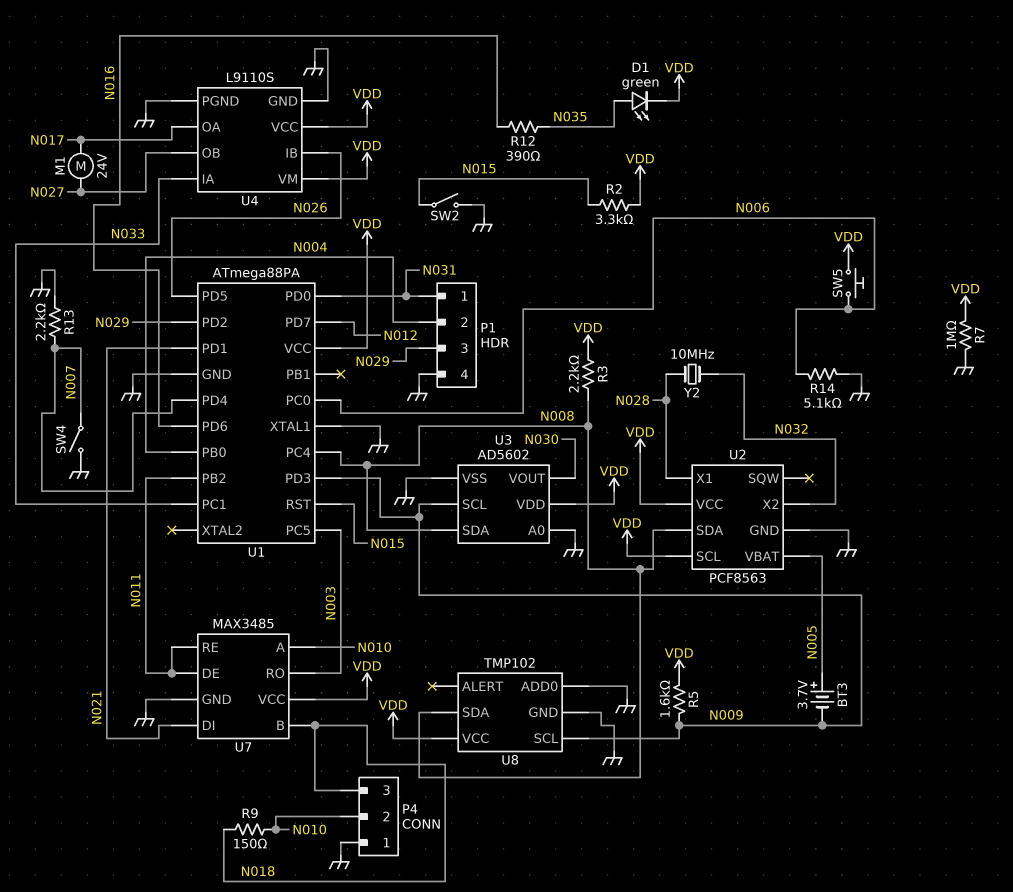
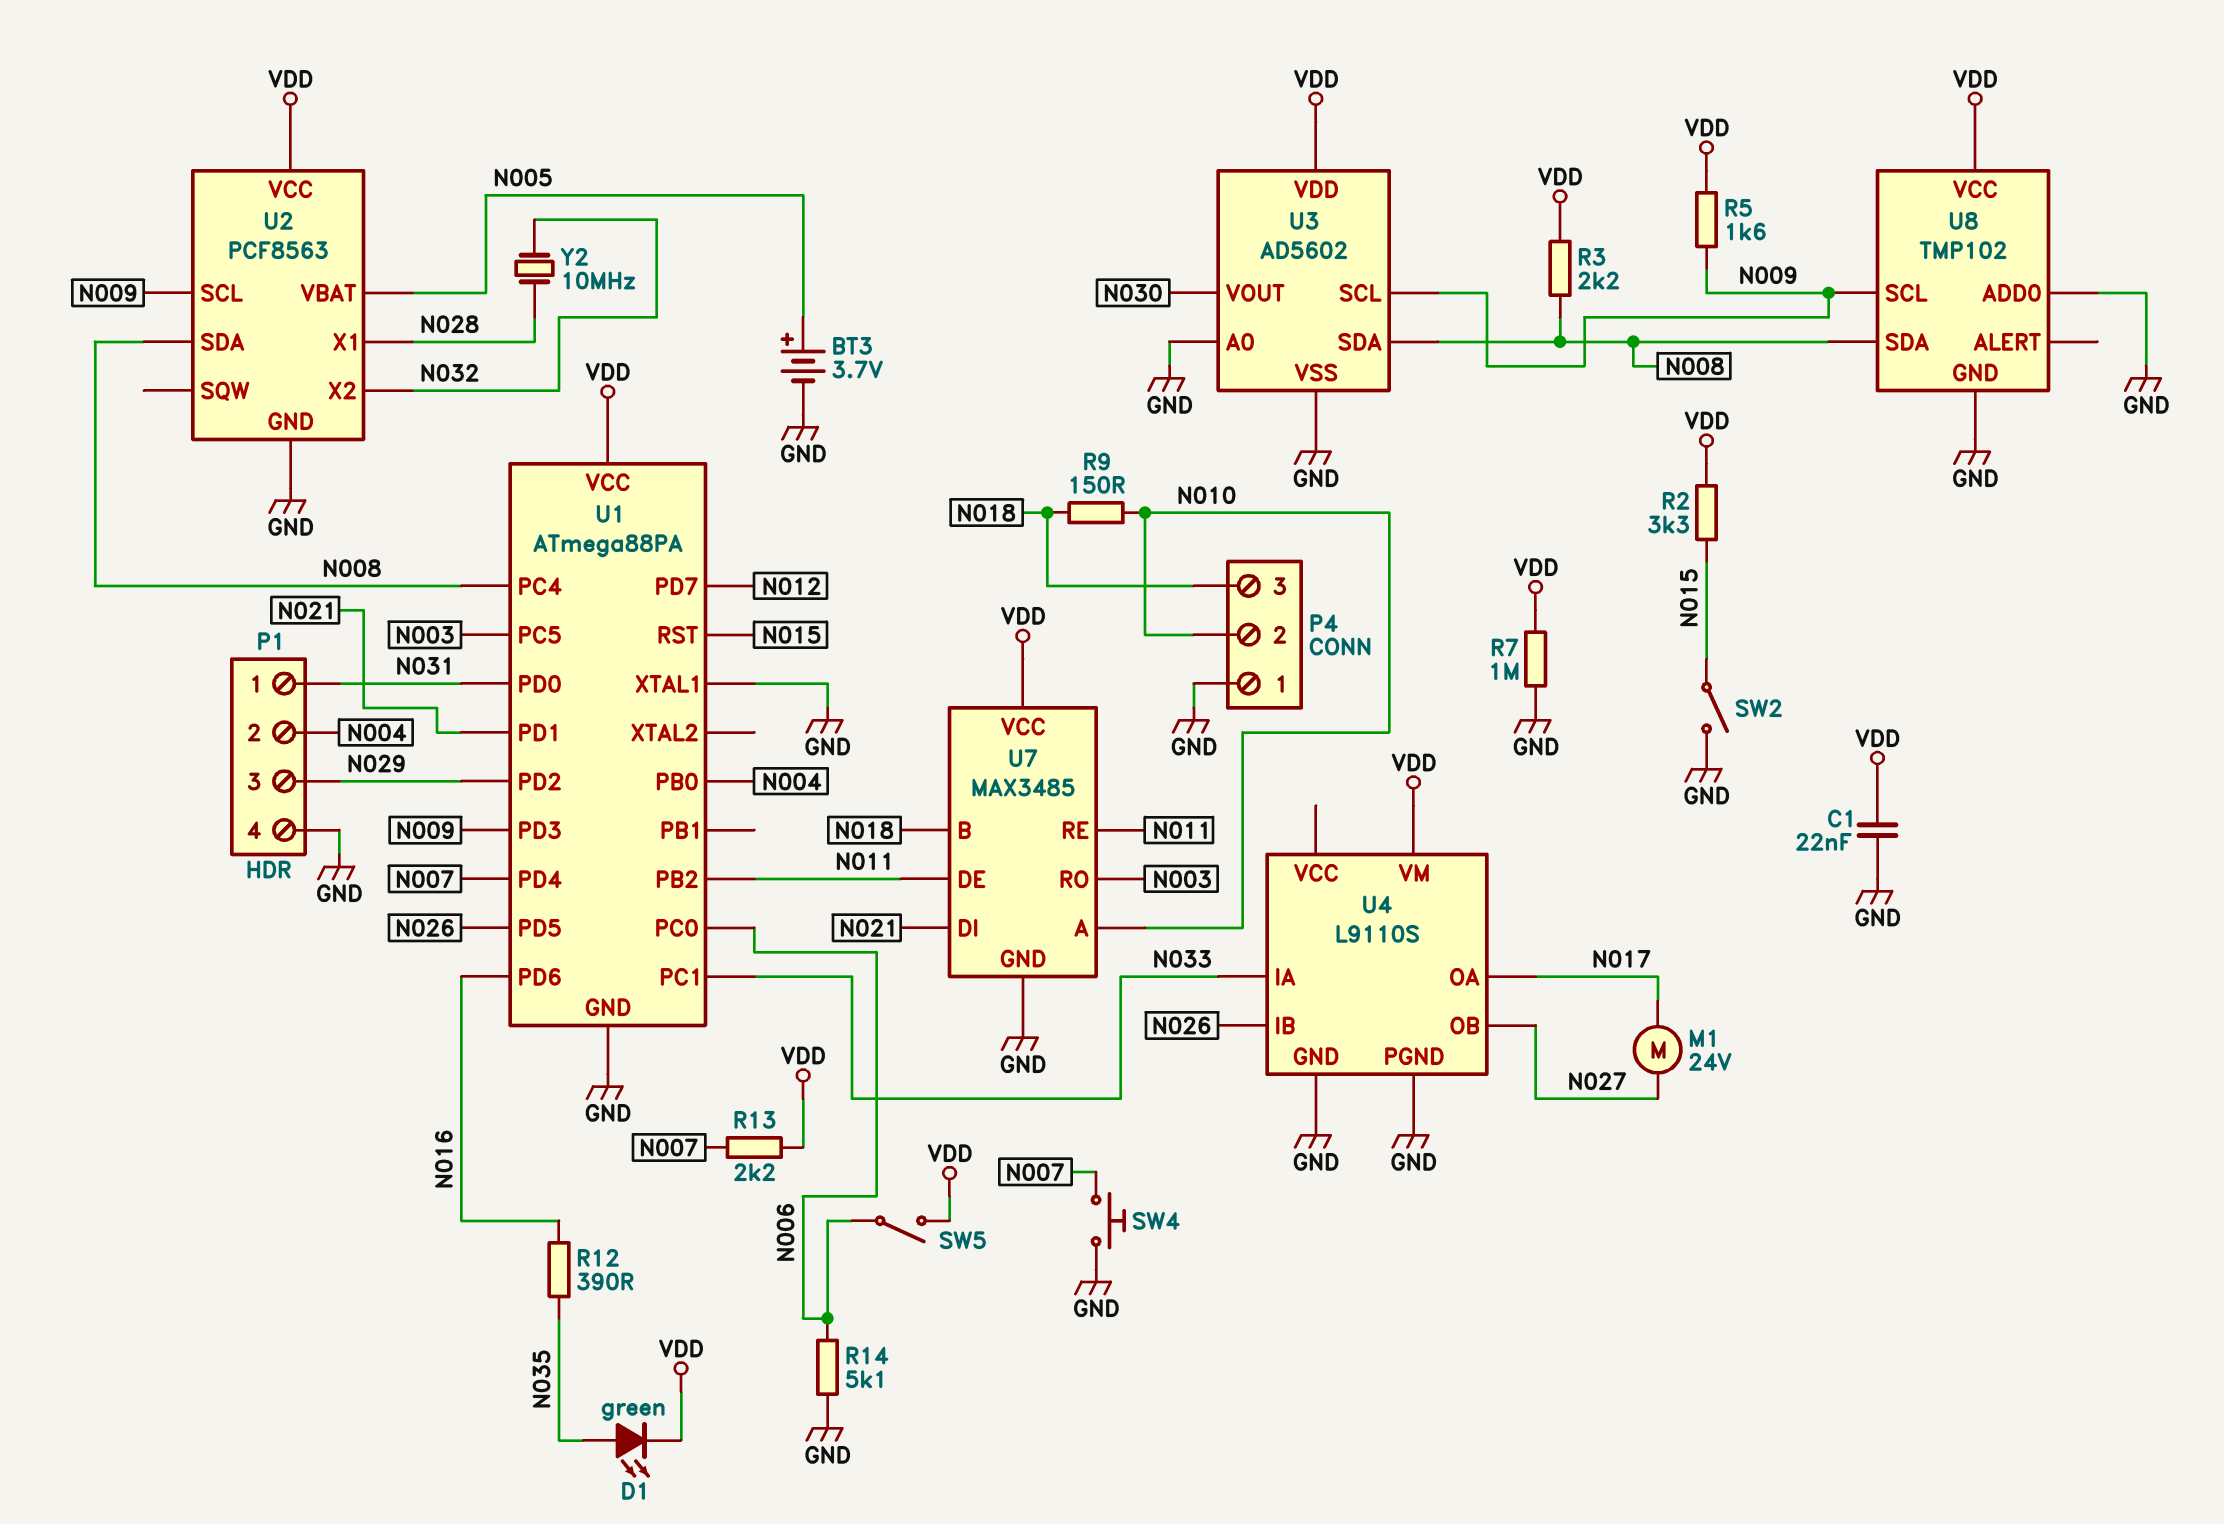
BT3: 3.7V (plus N005, minus N009) -> 3.7V (plus N005, minus GND)
C1: none -> 22nF (GND, VDD)
R13: 2.2k (GND, N007) -> 2.2k (N007, VDD)
SW4: switch (GND, N007) -> button (GND, N007)
SW5: button (N006, VDD) -> switch (N006, VDD)
U2 pin SCL: VDD -> N009
U4 pin VCC: VDD -> none

